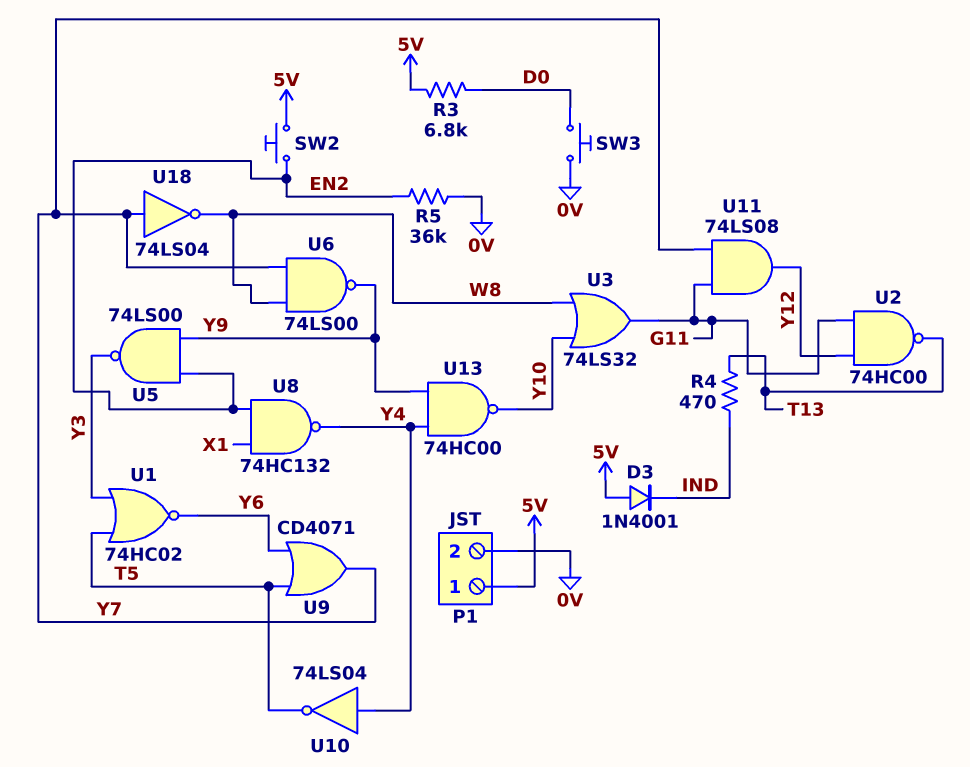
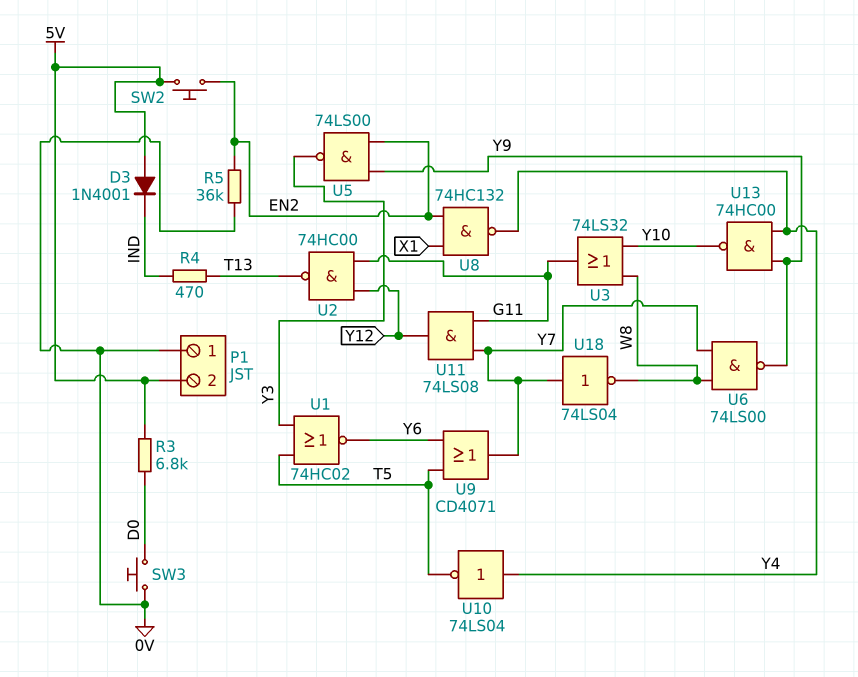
P1 pin 1: 5V -> 0V
P1 pin 2: 0V -> 5V

